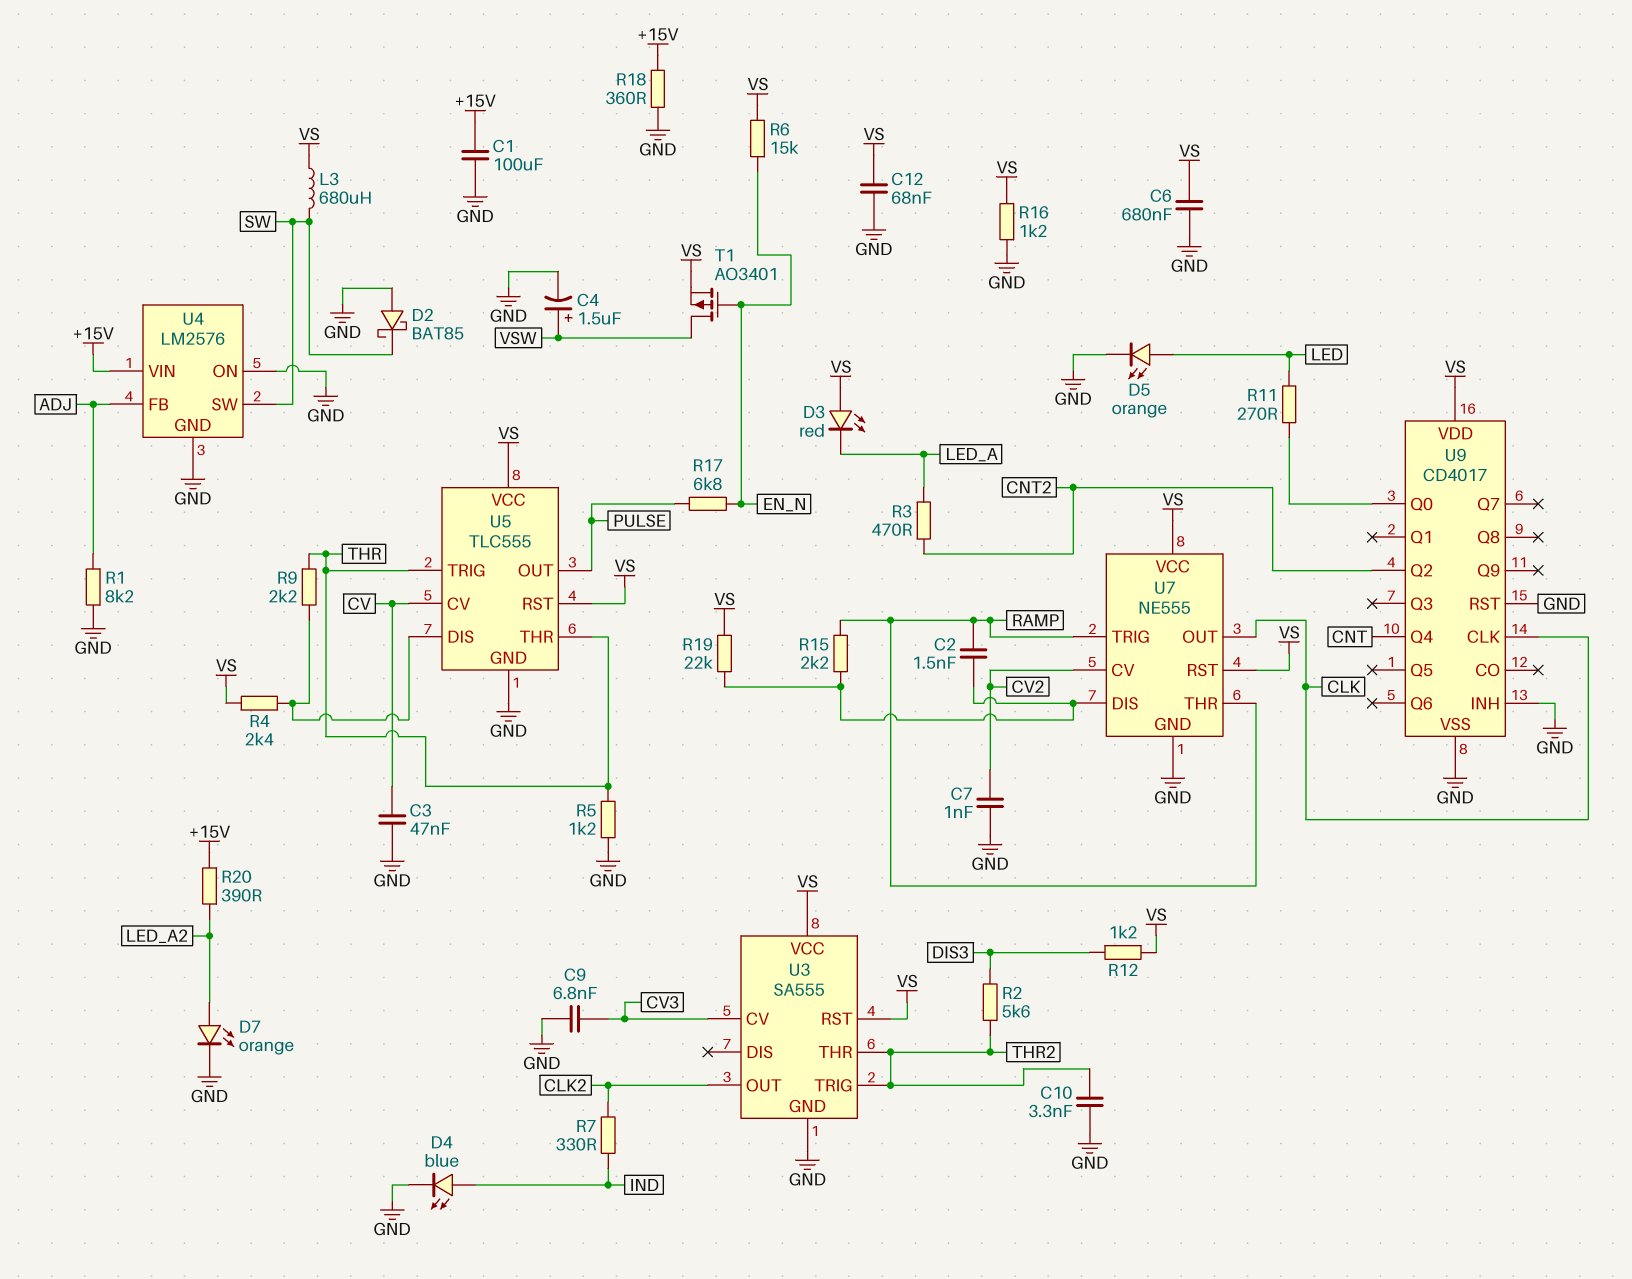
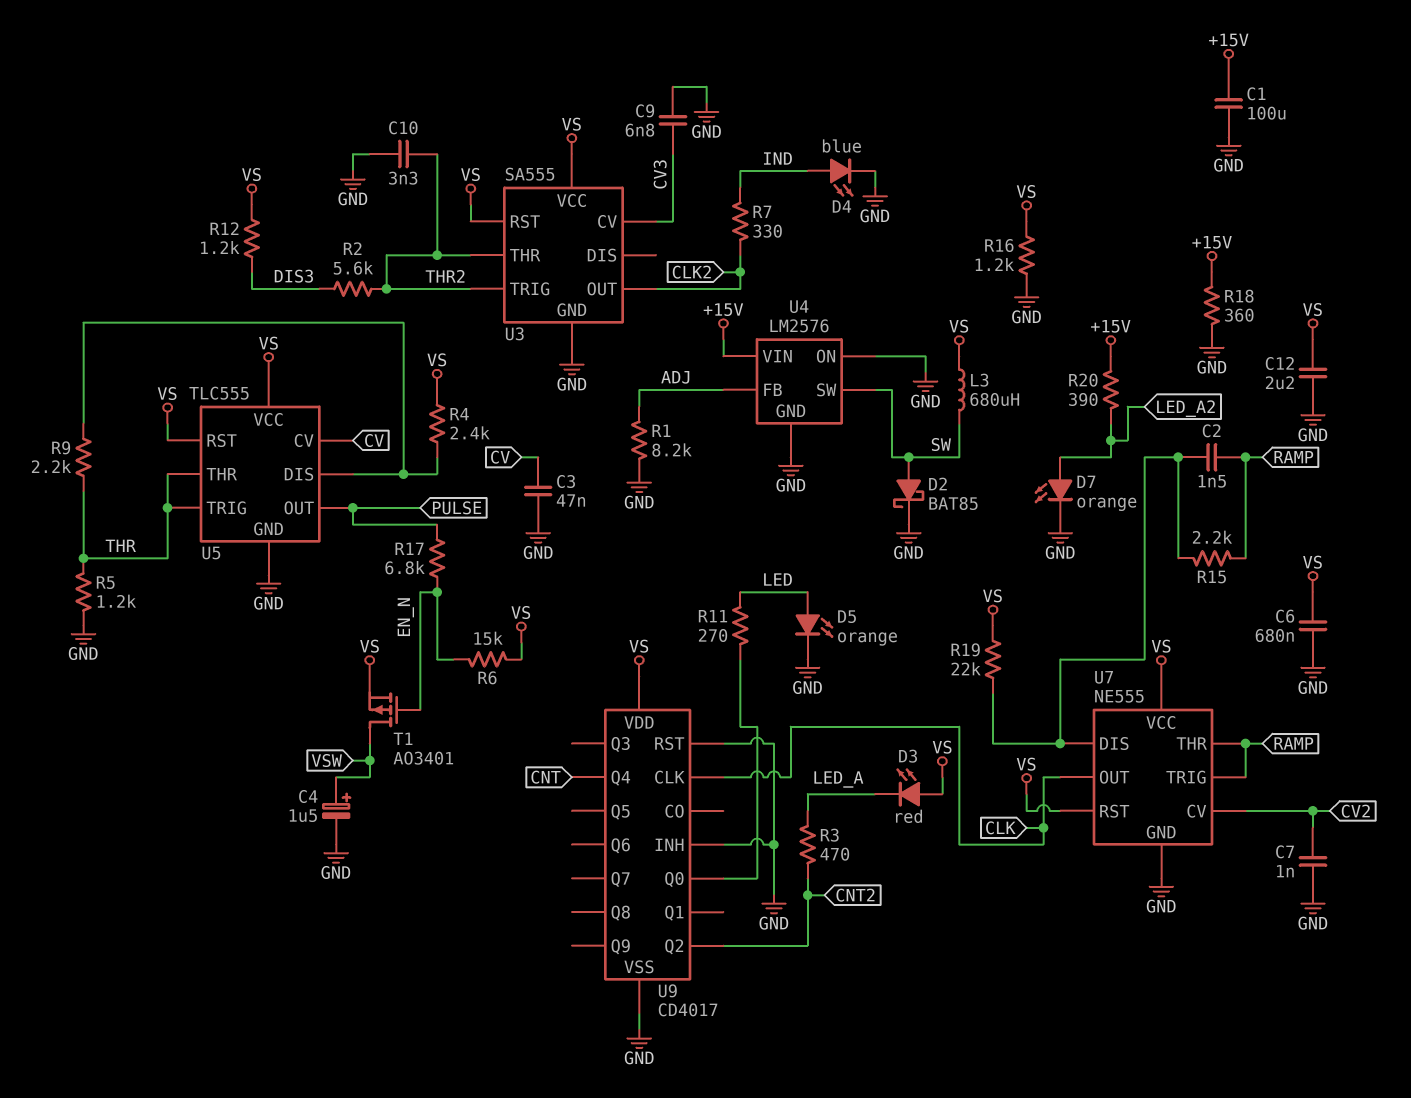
C12: 68nF (GND, VS) -> 2.2uF (GND, VS)
D2: schottky BAT85 (A GND, K SW) -> schottky BAT85 (A SW, K GND)

